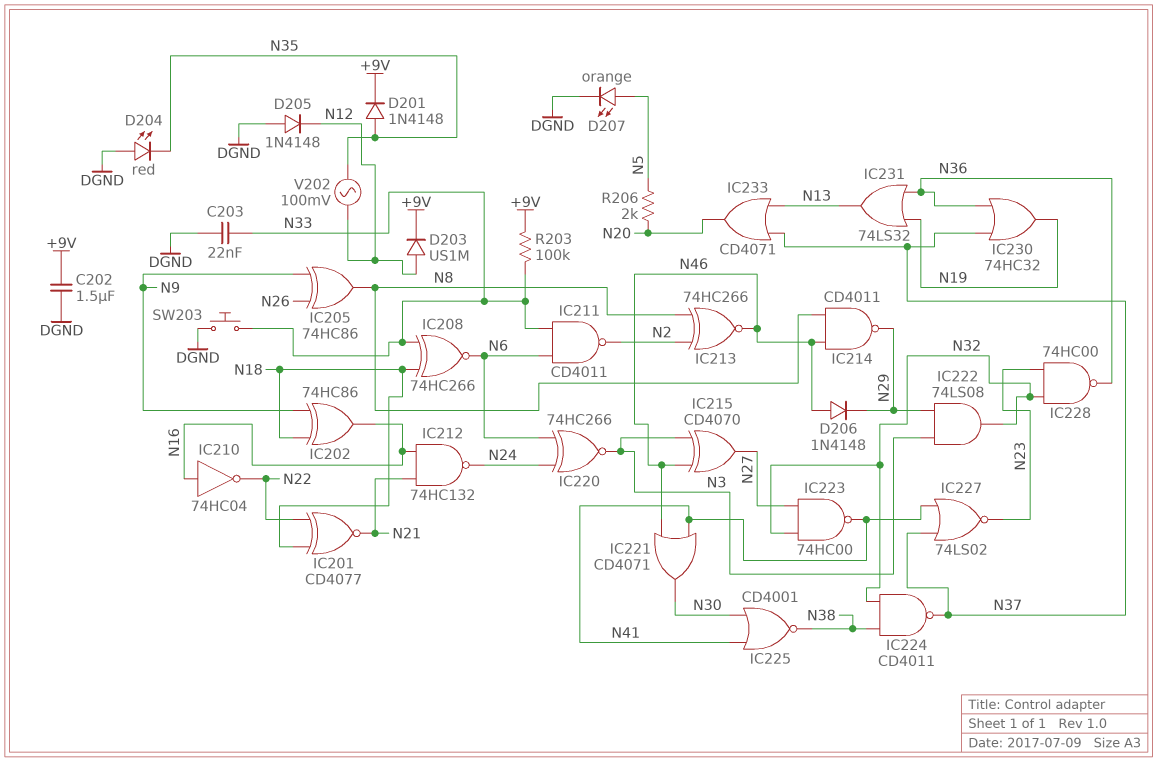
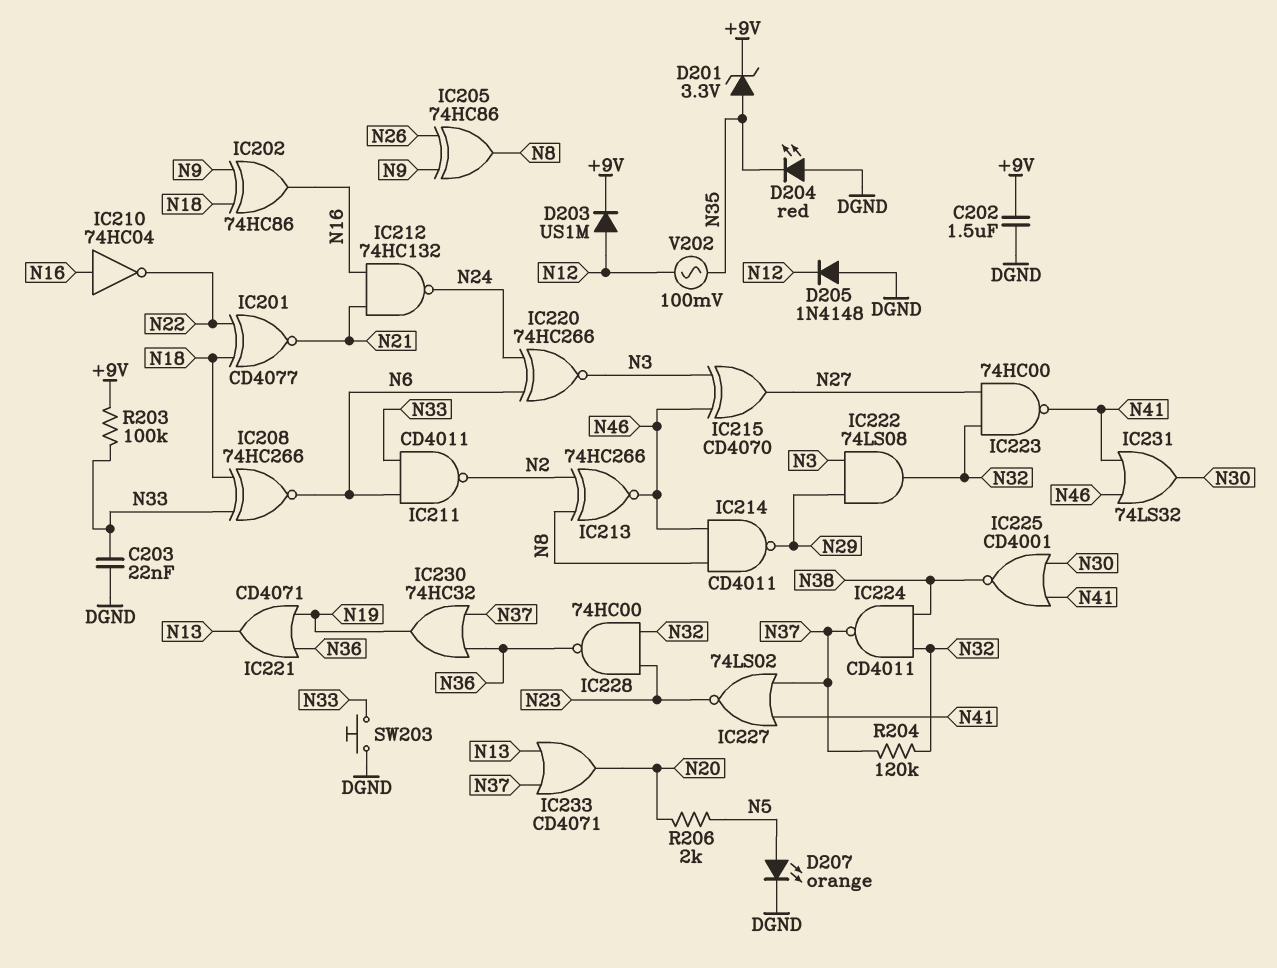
D201: diode 1N4148 (A N35, K +9V) -> zener 3.3V (A N35, K +9V)
D206: diode 1N4148 (A N46, K N29) -> none
IC221: OR CD4071 (in N41, in N46, out N30) -> OR CD4071 (in N19, in N36, out N13)
IC231: OR 74LS32 (in N19, in N36, out N13) -> OR 74LS32 (in N41, in N46, out N30)
R204: none -> 120k (N32, N37)

